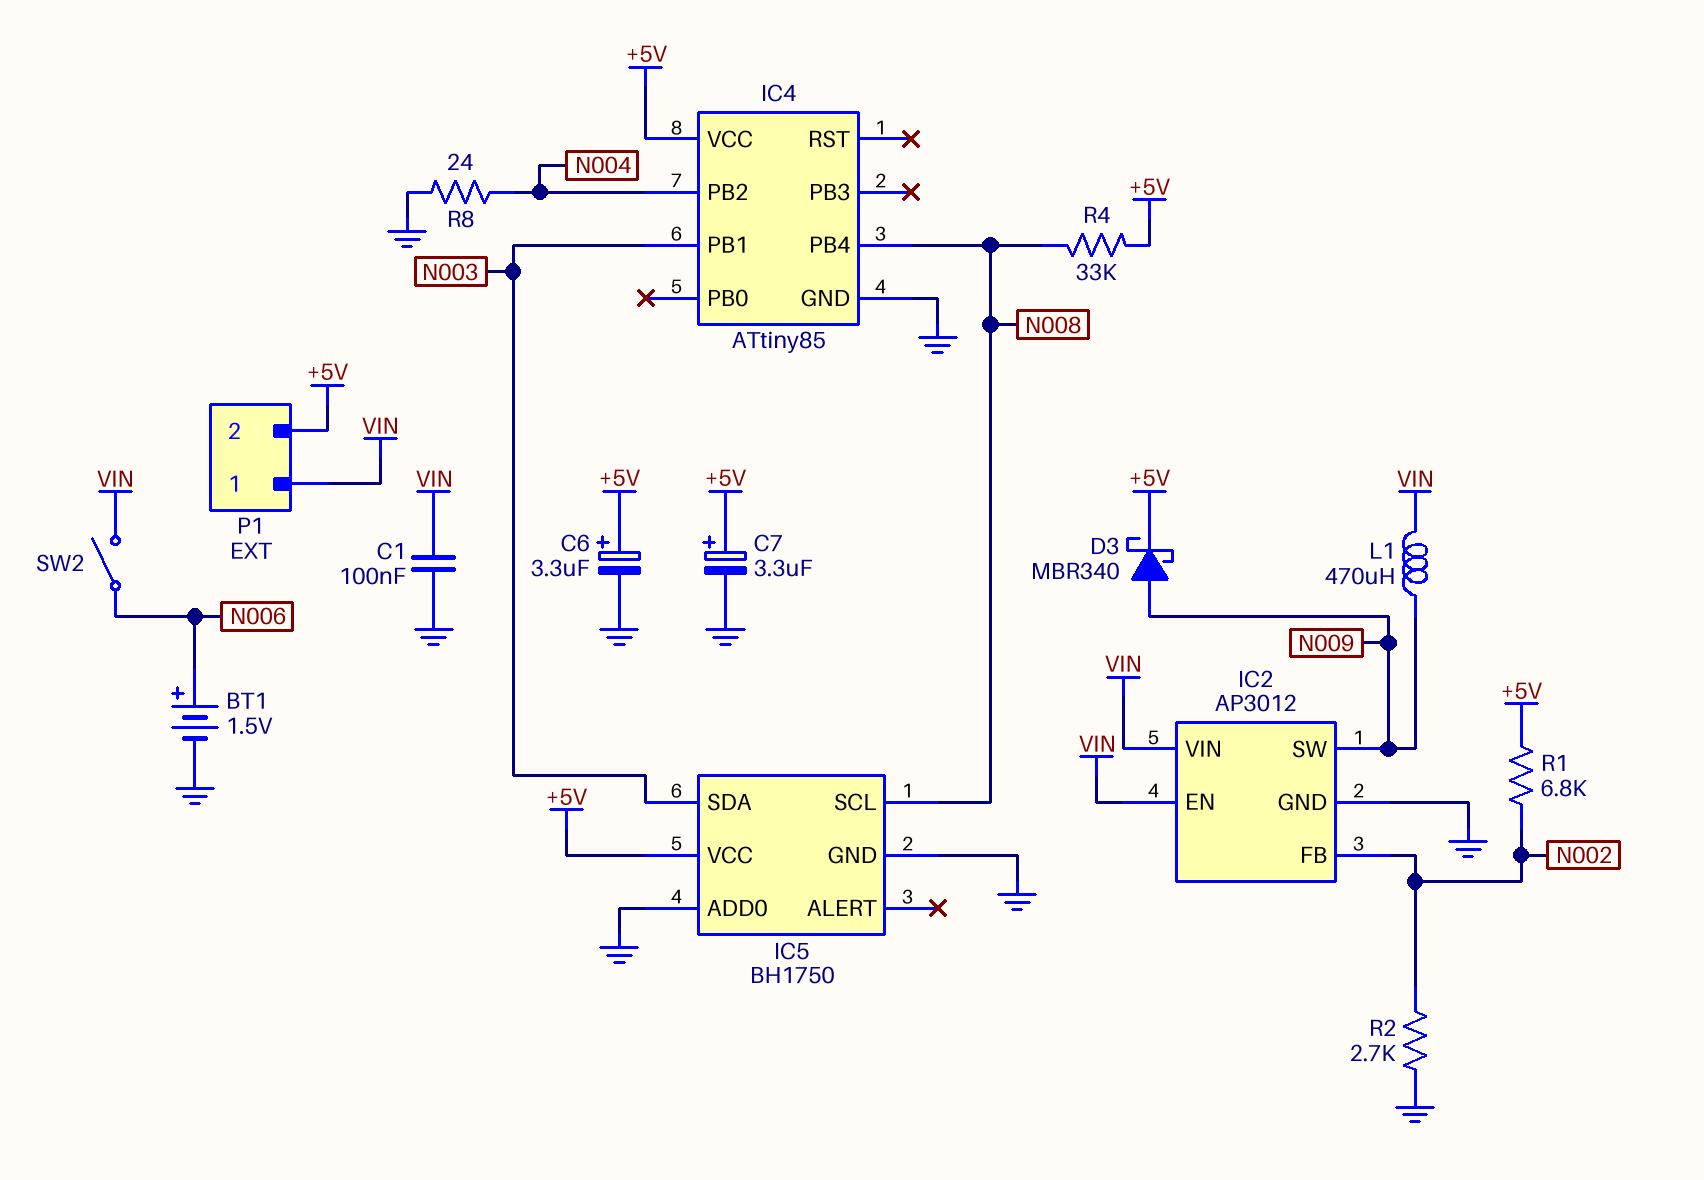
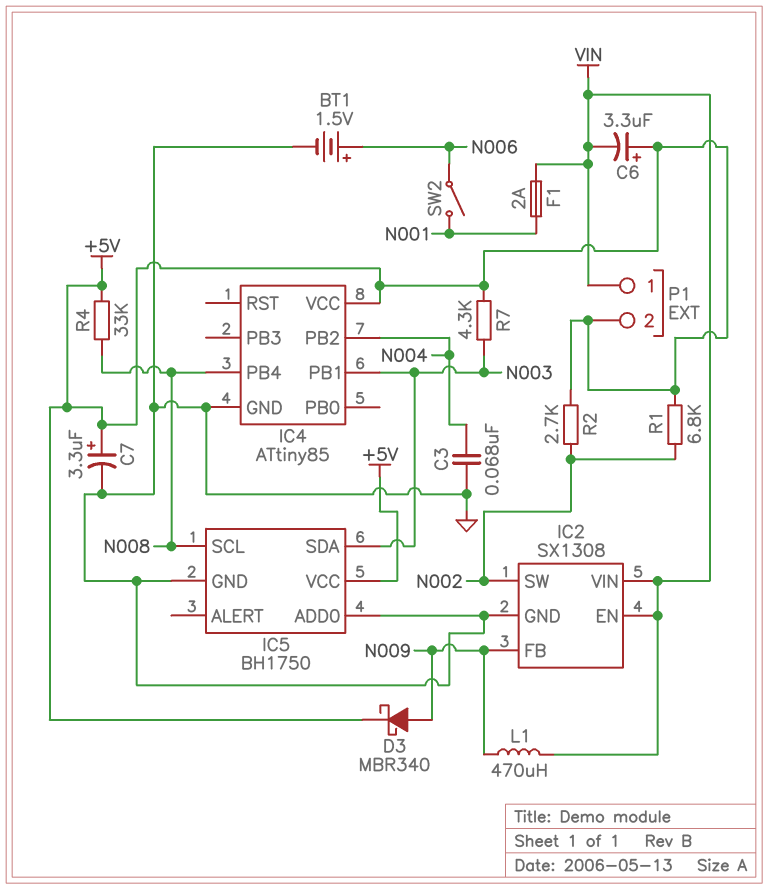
C1: 100nF (GND, VIN) -> none
C3: none -> 68nF (GND, N004)
C6: 3.3uF (plus +5V, minus GND) -> 3.3uF (plus +5V, minus VIN)
F1: none -> 2A (N001, VIN)
IC2: AP3012 -> SX1308
IC2 pin FB: N002 -> N009
IC2 pin SW: N009 -> N002
R2: 2.7k (GND, N002) -> 2.7k (+5V, N002)
R7: none -> 4.3k (+5V, N003)
R8: 24 (GND, N004) -> none
SW2: switch (N006, VIN) -> switch (N001, N006)

